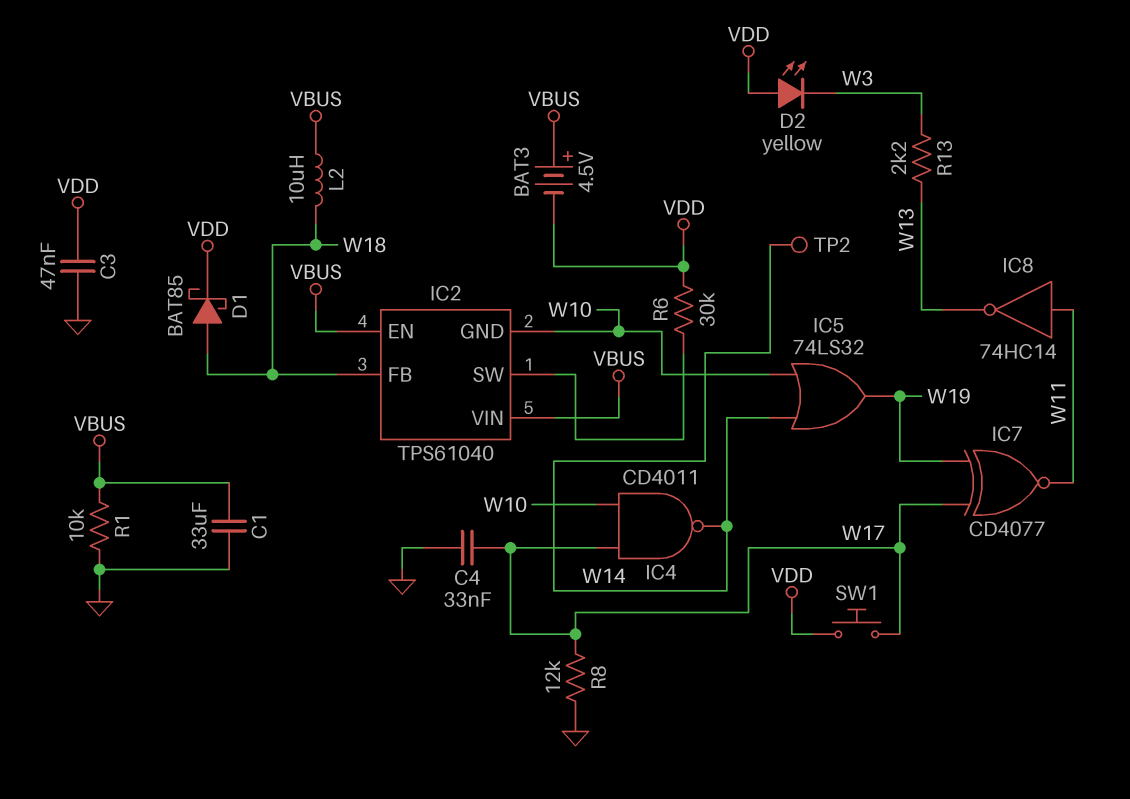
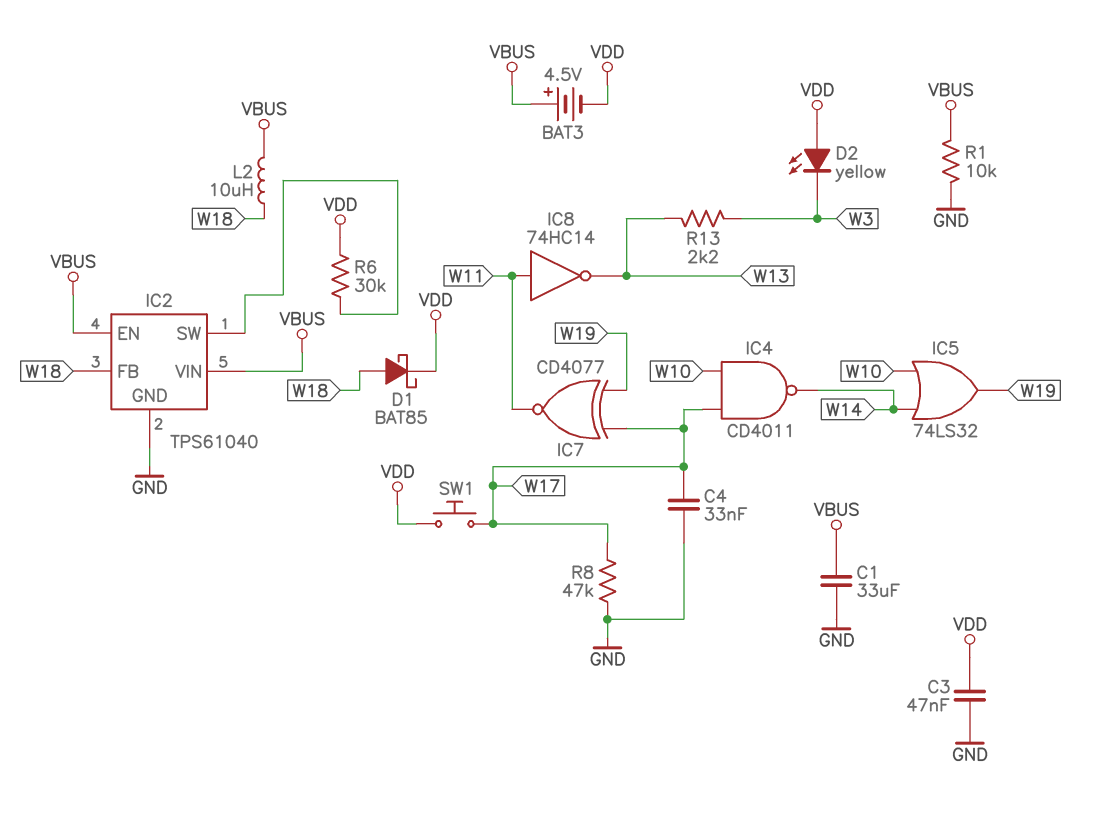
IC2 pin GND: W10 -> GND
R8: 12k (GND, W17) -> 47k (GND, W17)
TP2: test point (W14) -> none

